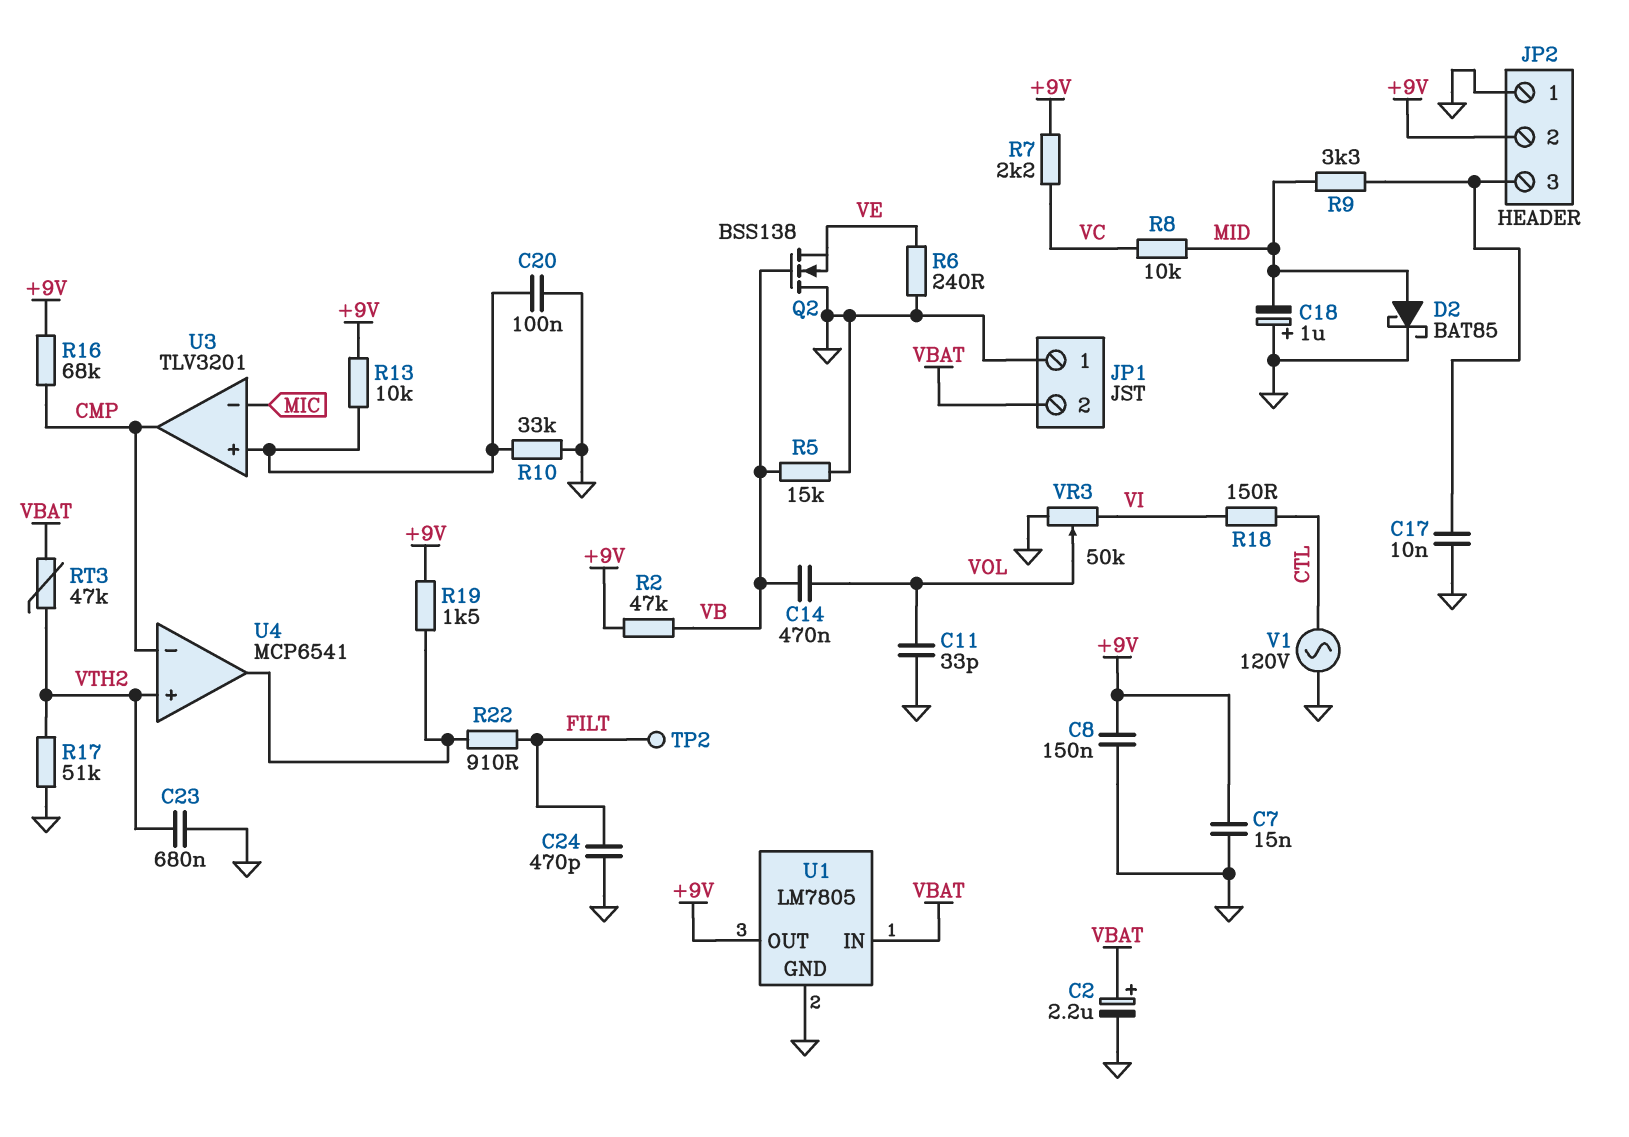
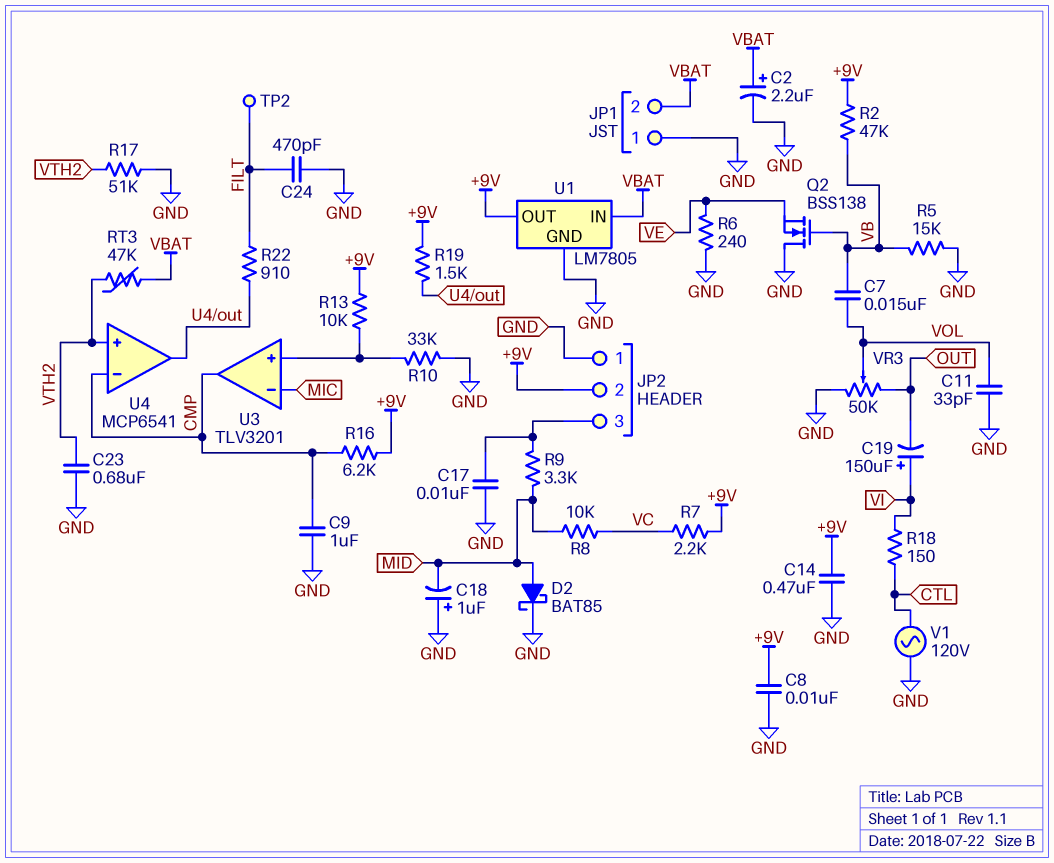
C7: 15nF (+9V, GND) -> 15nF (VB, VOL)
C8: 150nF (+9V, GND) -> 10nF (+9V, GND)
C9: none -> 1uF (CMP, GND)
C14: 470nF (VB, VOL) -> 470nF (+9V, GND)
C19: none -> 150uF (plus VI, minus OUT)
C20: 100nF (GND, U3/in+) -> none
R16: 68k (+9V, CMP) -> 6.2k (+9V, CMP)
VR3: 50k (GND, VI, wiper VOL) -> 50k (GND, OUT, wiper VOL)

